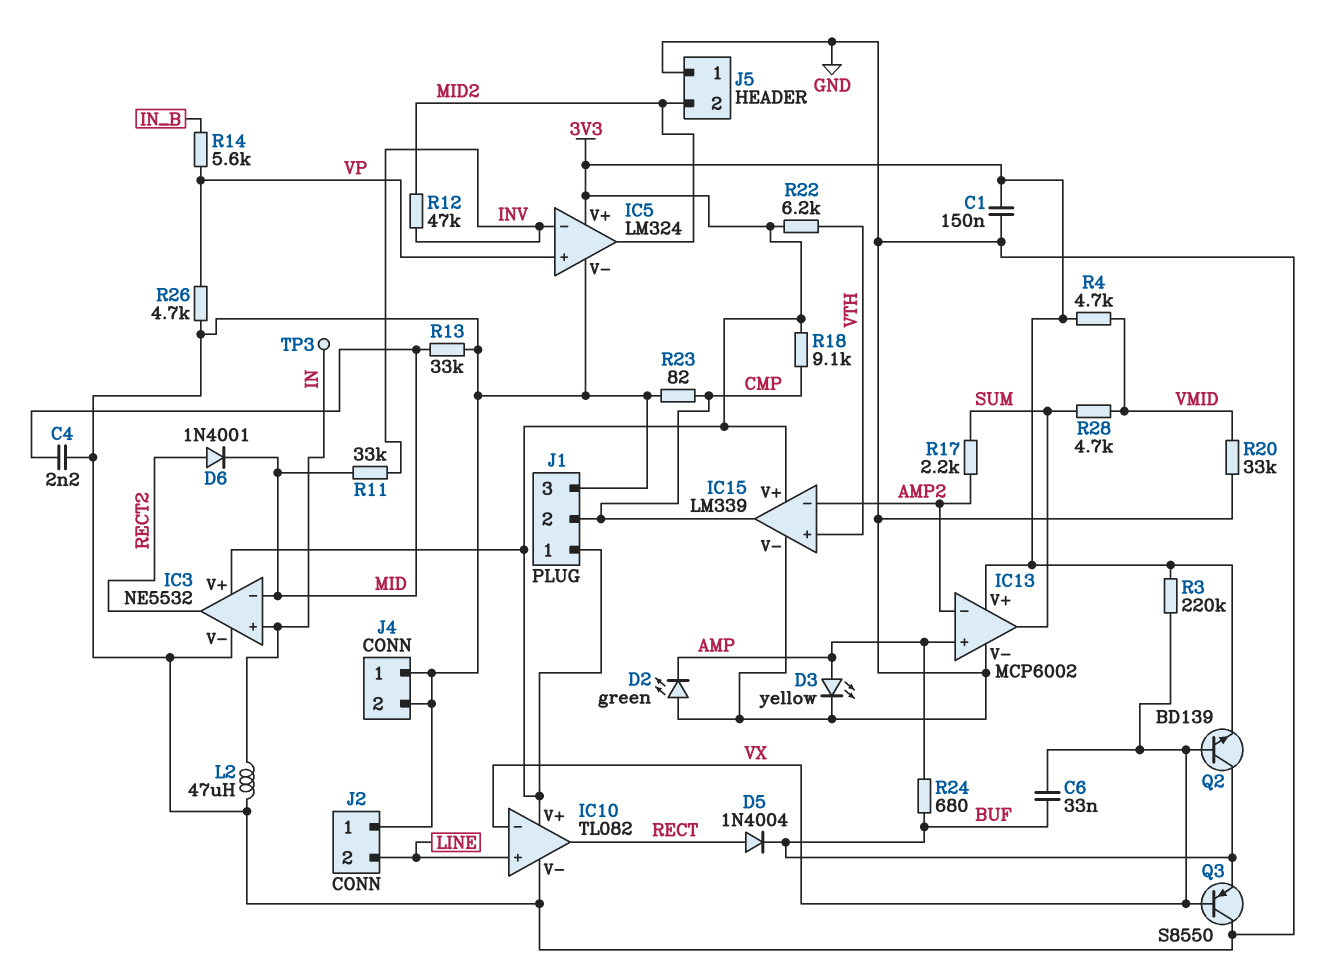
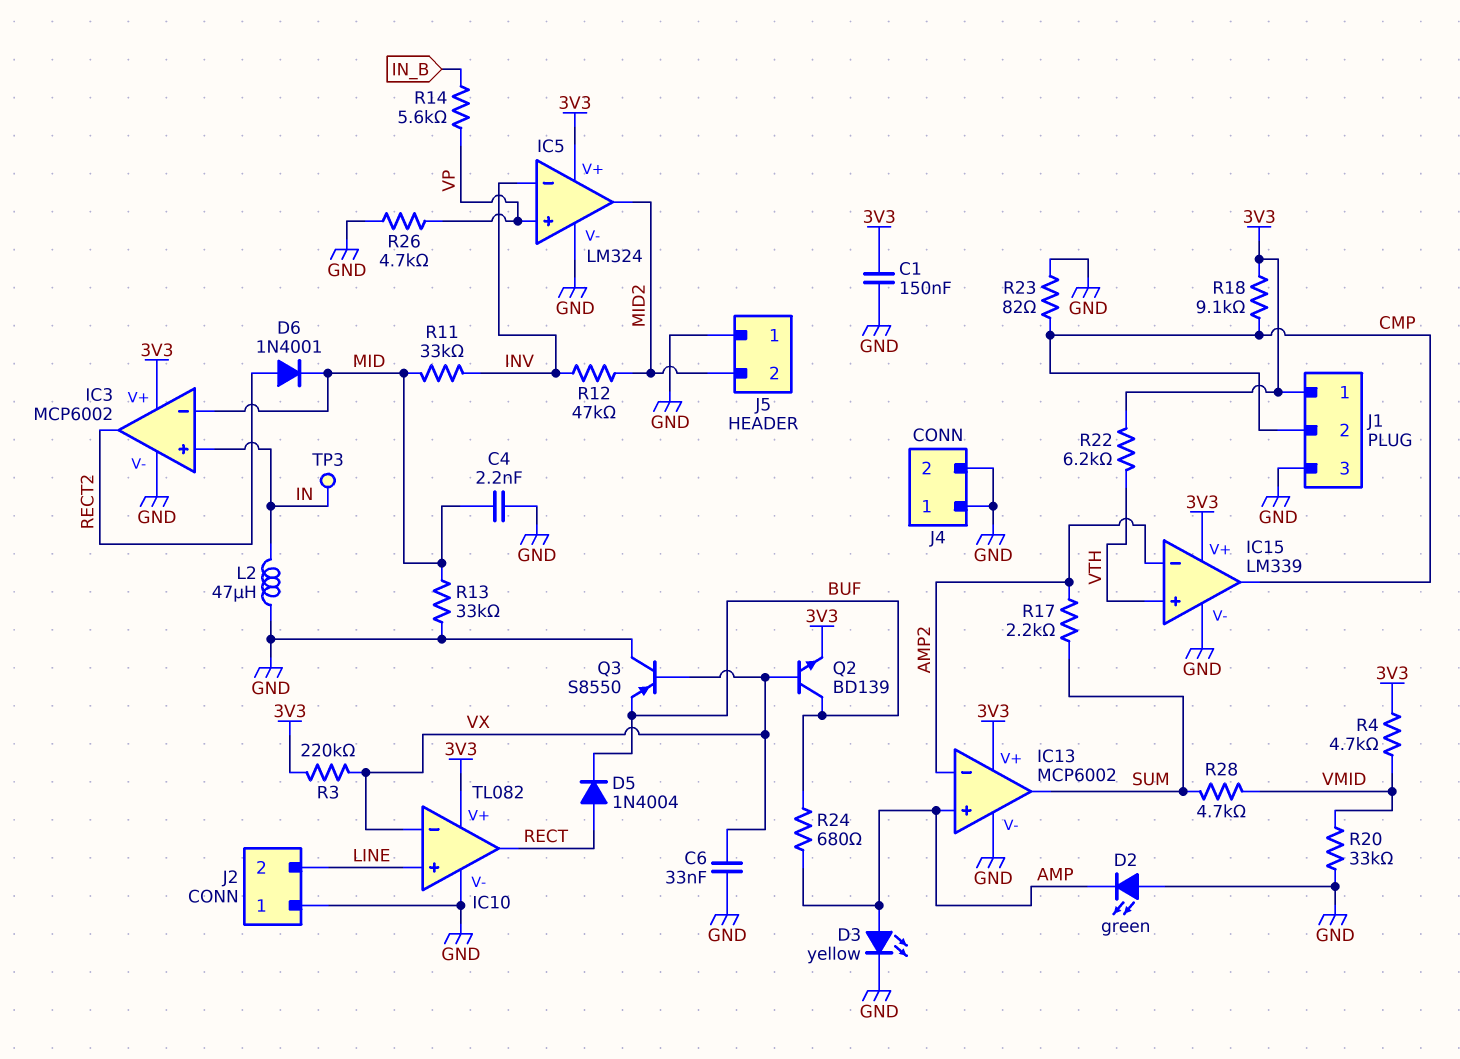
C6: 33nF (BUF, VX) -> 33nF (GND, VX)
IC3: NE5532 -> MCP6002

